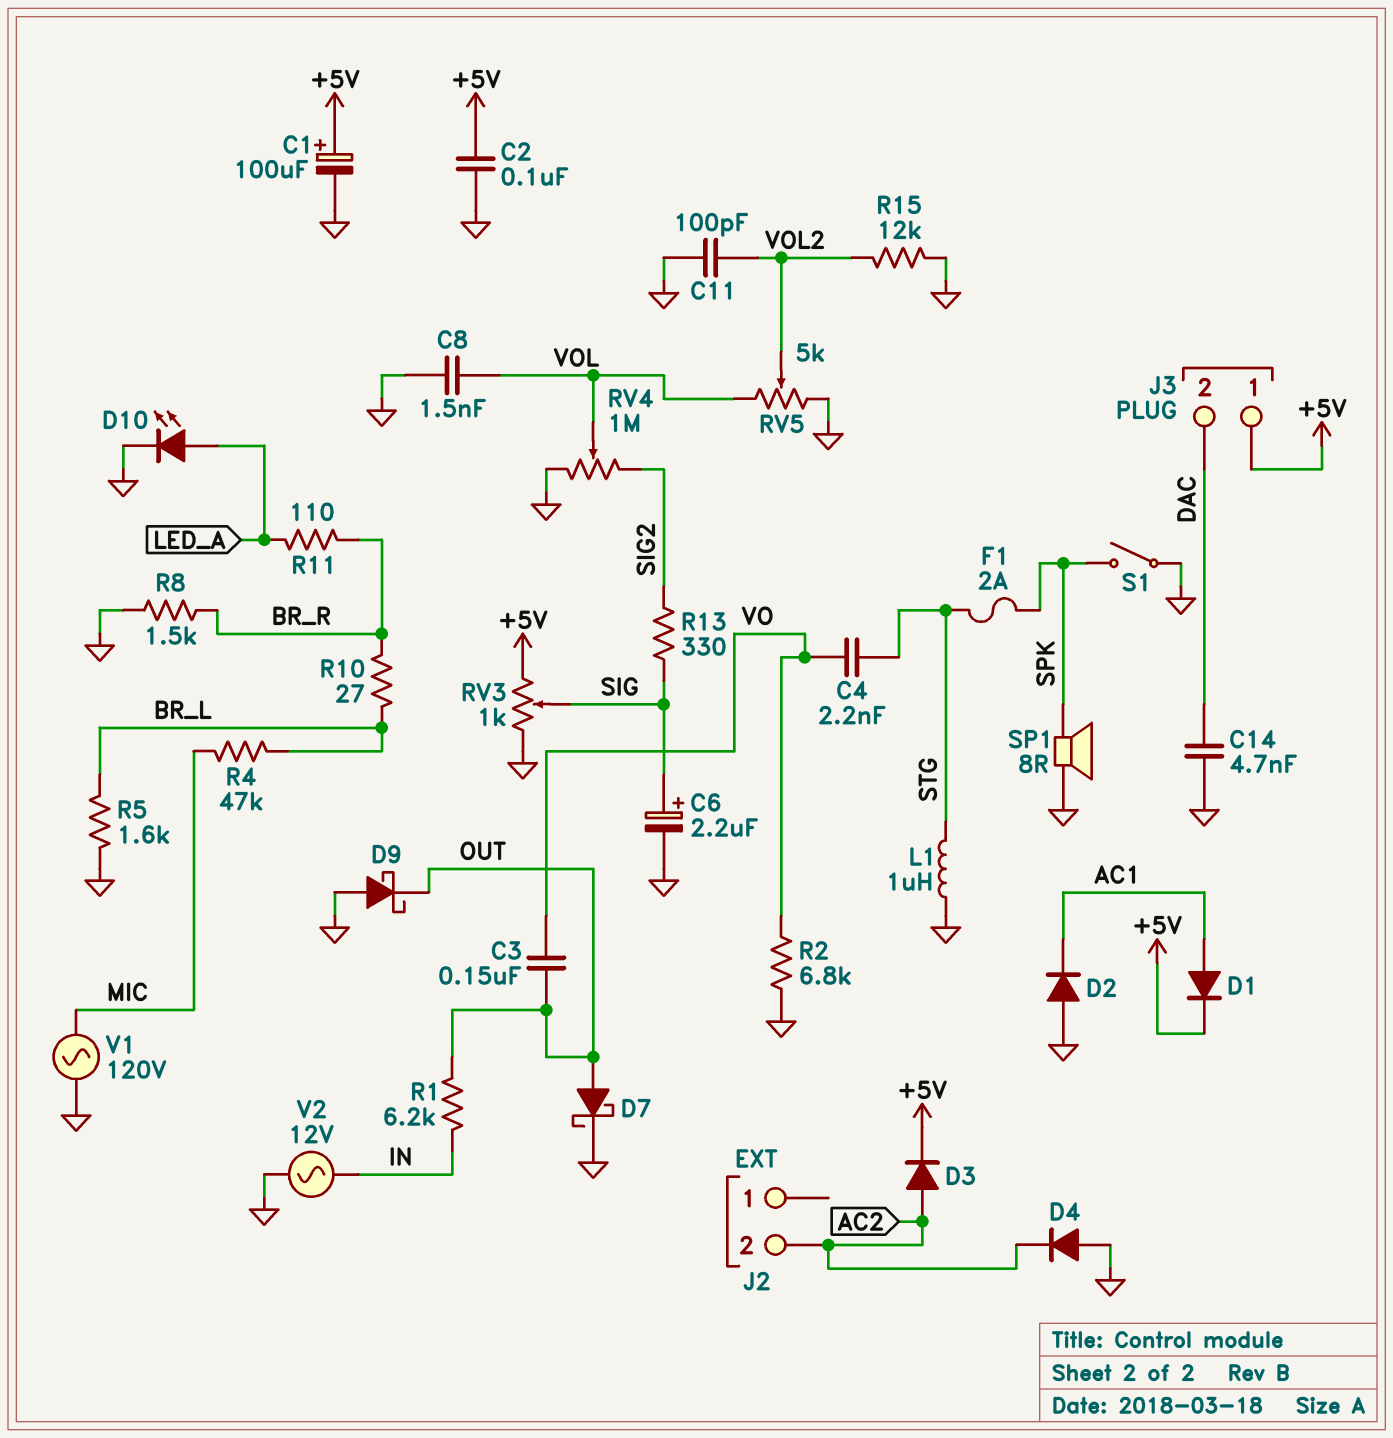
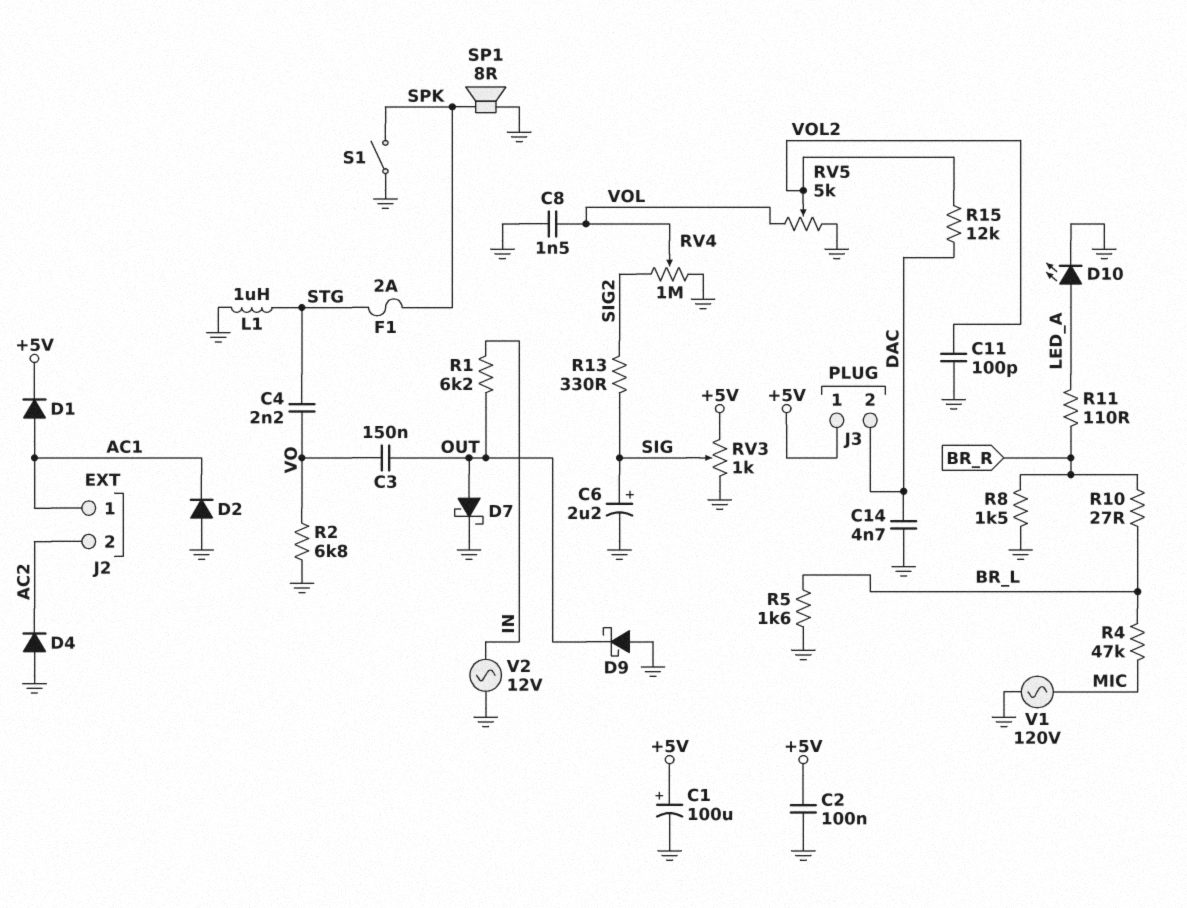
D3: diode (A AC2, K +5V) -> none
J2 pin 1: none -> AC1
R15: 12k (GND, VOL2) -> 12k (DAC, VOL2)

